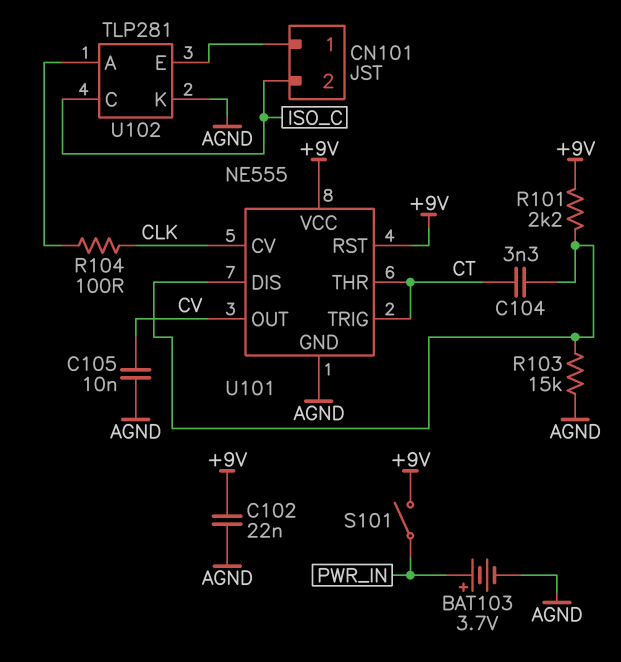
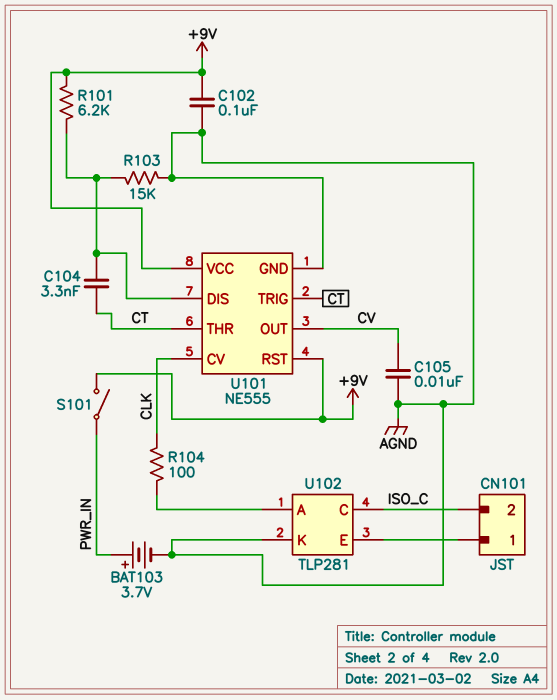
C102: 22nF (+9V, AGND) -> 100nF (+9V, AGND)
R101: 2.2k (+9V, U101/DIS) -> 6.2k (+9V, U101/DIS)

